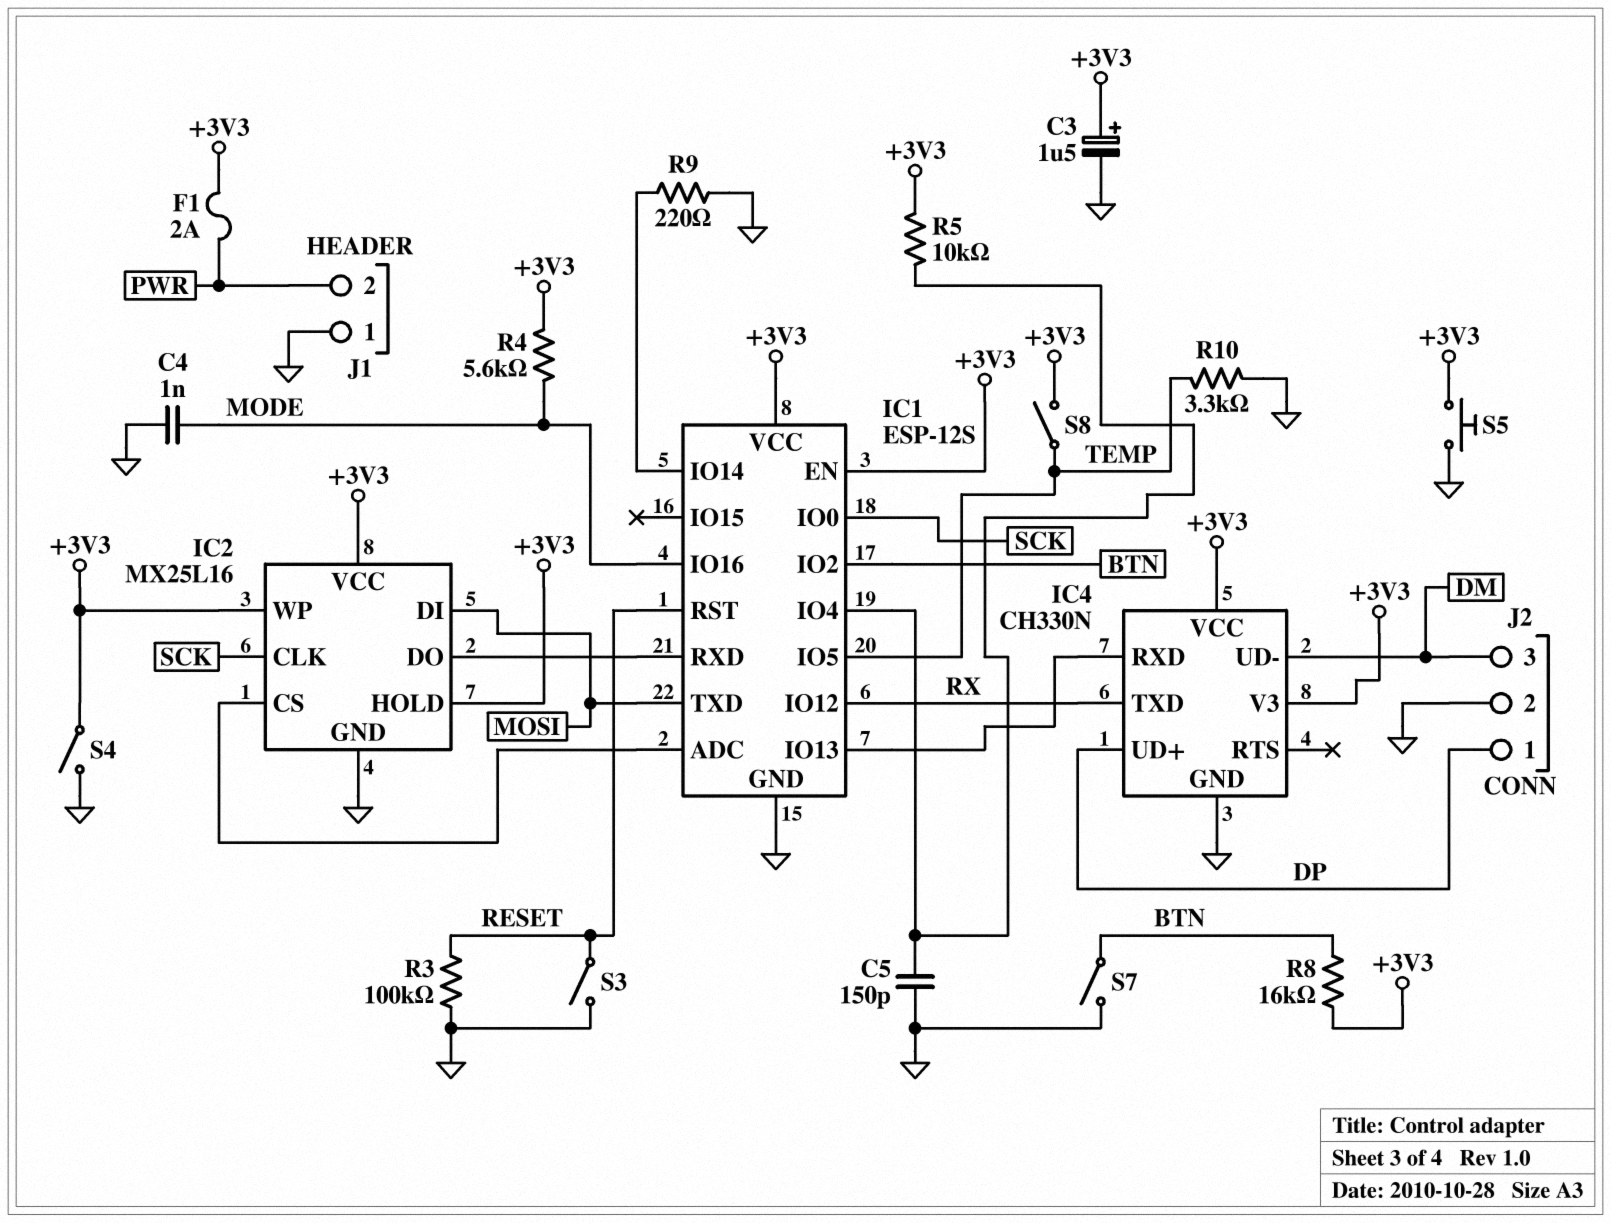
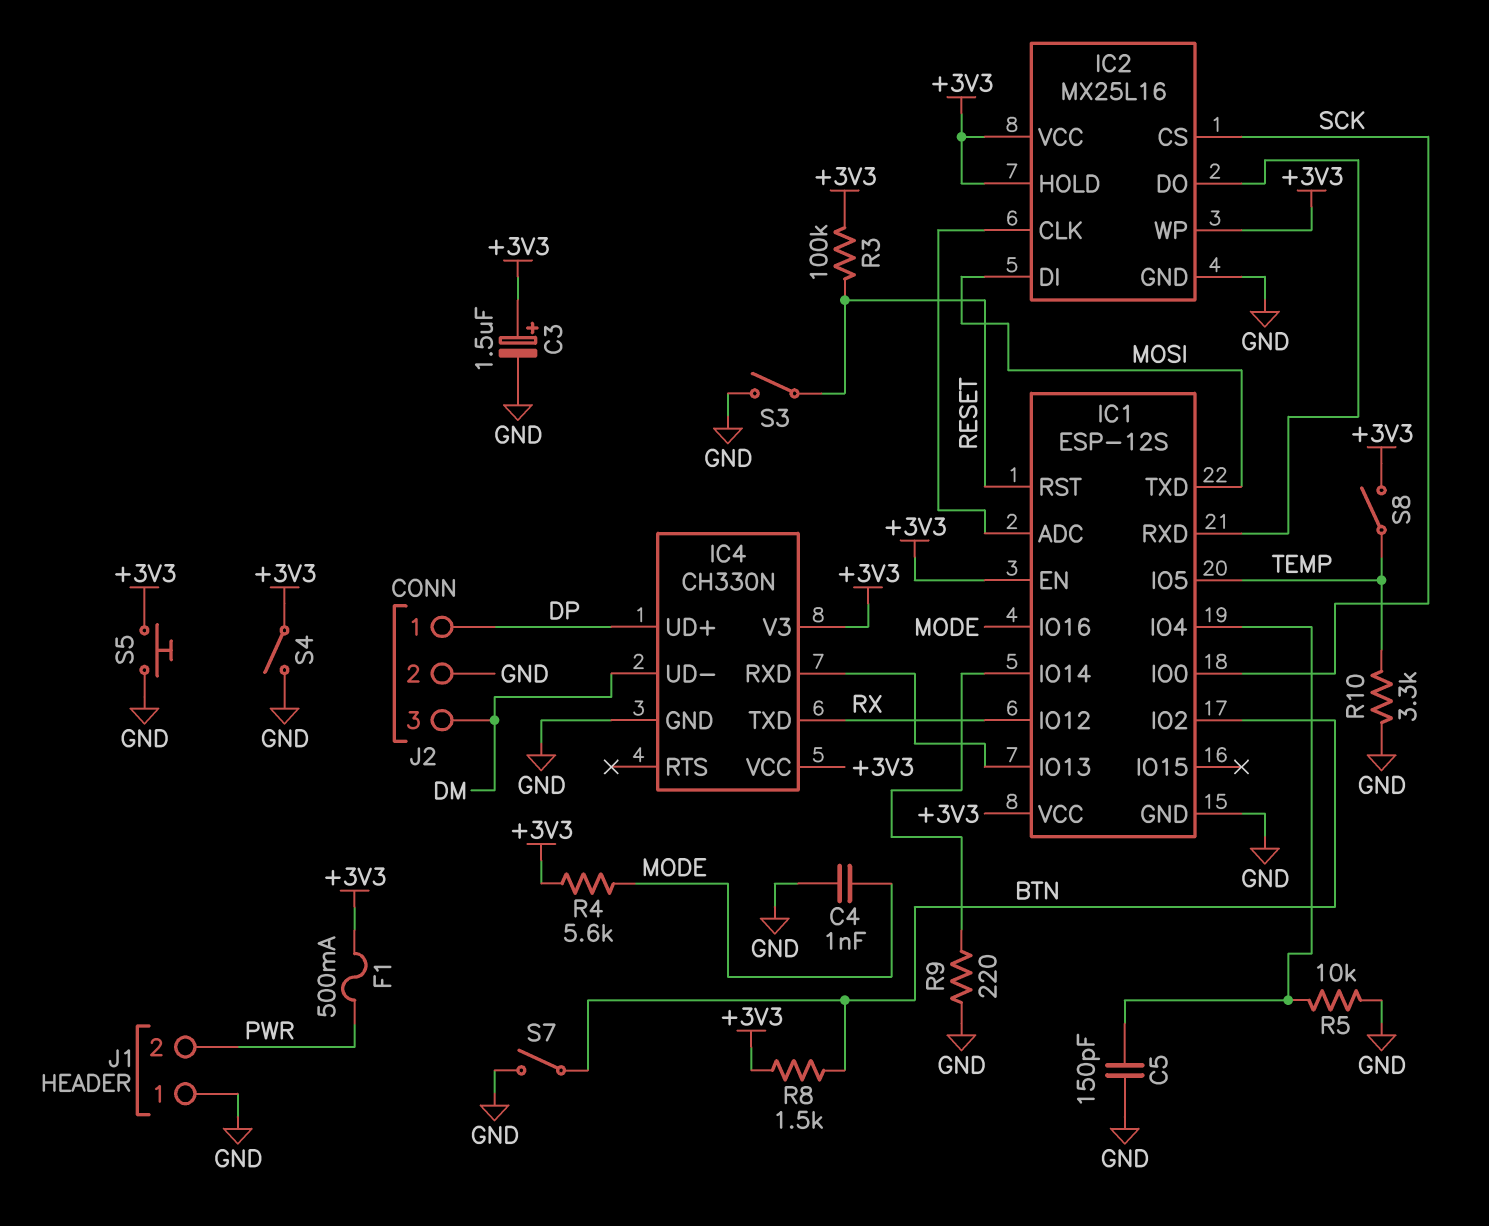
F1: 2A (+3V3, PWR) -> 500mA (+3V3, PWR)
IC2 pin CLK: SCK -> IC1/ADC
IC2 pin CS: IC1/ADC -> SCK
R3: 100k (GND, RESET) -> 100k (+3V3, RESET)
R5: 10k (+3V3, IC1/IO4) -> 10k (GND, IC1/IO4)
R8: 16k (+3V3, BTN) -> 1.5k (+3V3, BTN)

